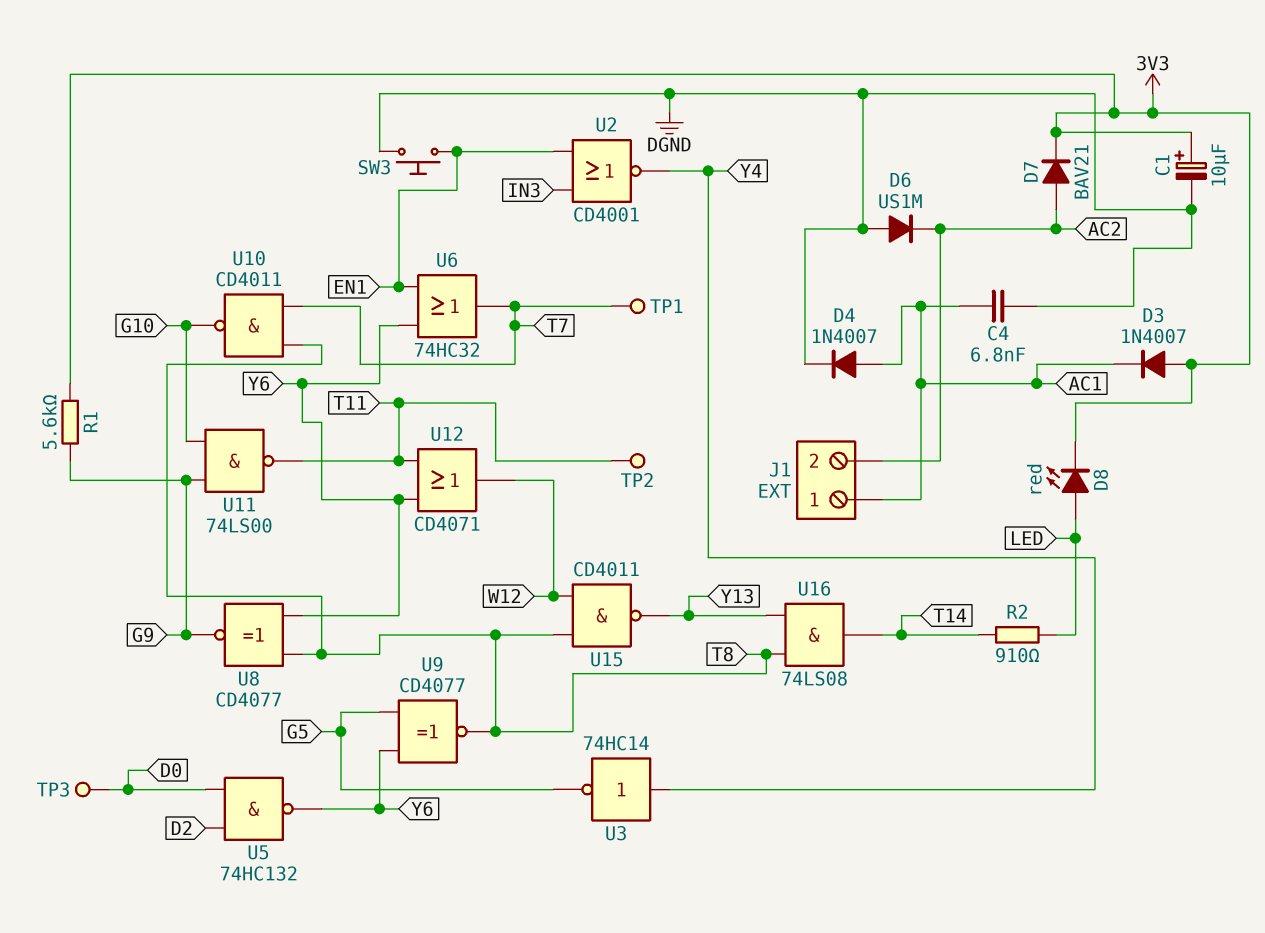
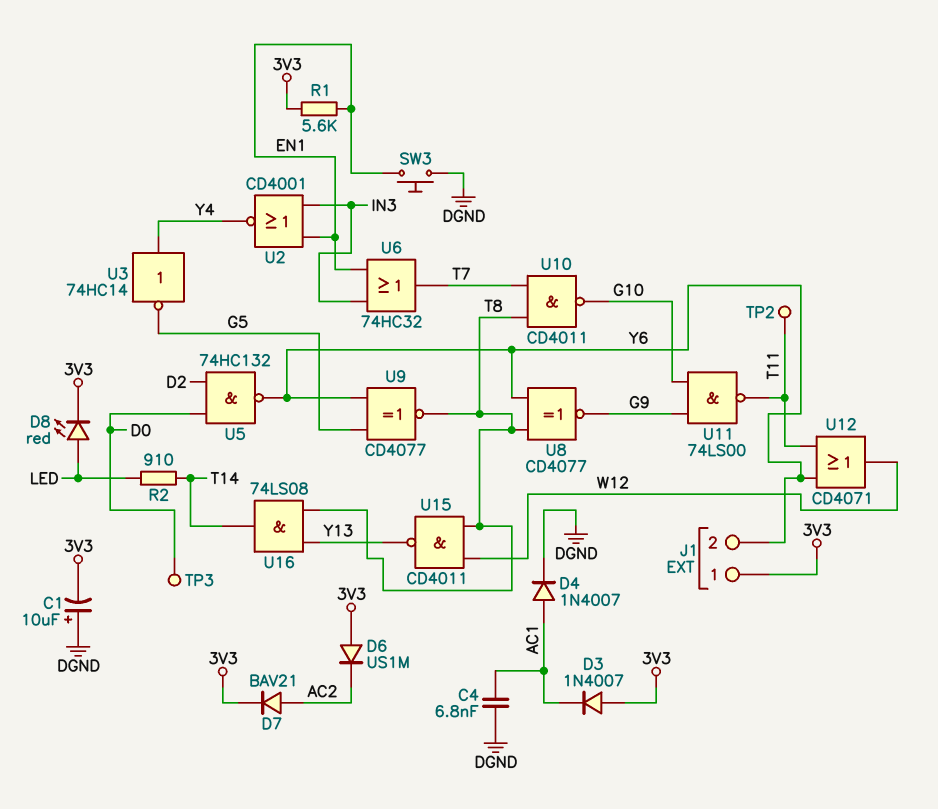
C1: 10uF (plus 3V3, minus DGND) -> 10uF (plus DGND, minus 3V3)
D6: diode US1M (A DGND, K AC2) -> diode US1M (A 3V3, K AC2)
J1 pin 1: AC1 -> 3V3
J1 pin 2: AC2 -> Y6
R1: 5.6k (3V3, G9) -> 5.6k (3V3, EN1)
TP1: test point (T7) -> none
U6: OR 74HC32 (in EN1, in Y6, out T7) -> OR 74HC32 (in EN1, in IN3, out T7)

